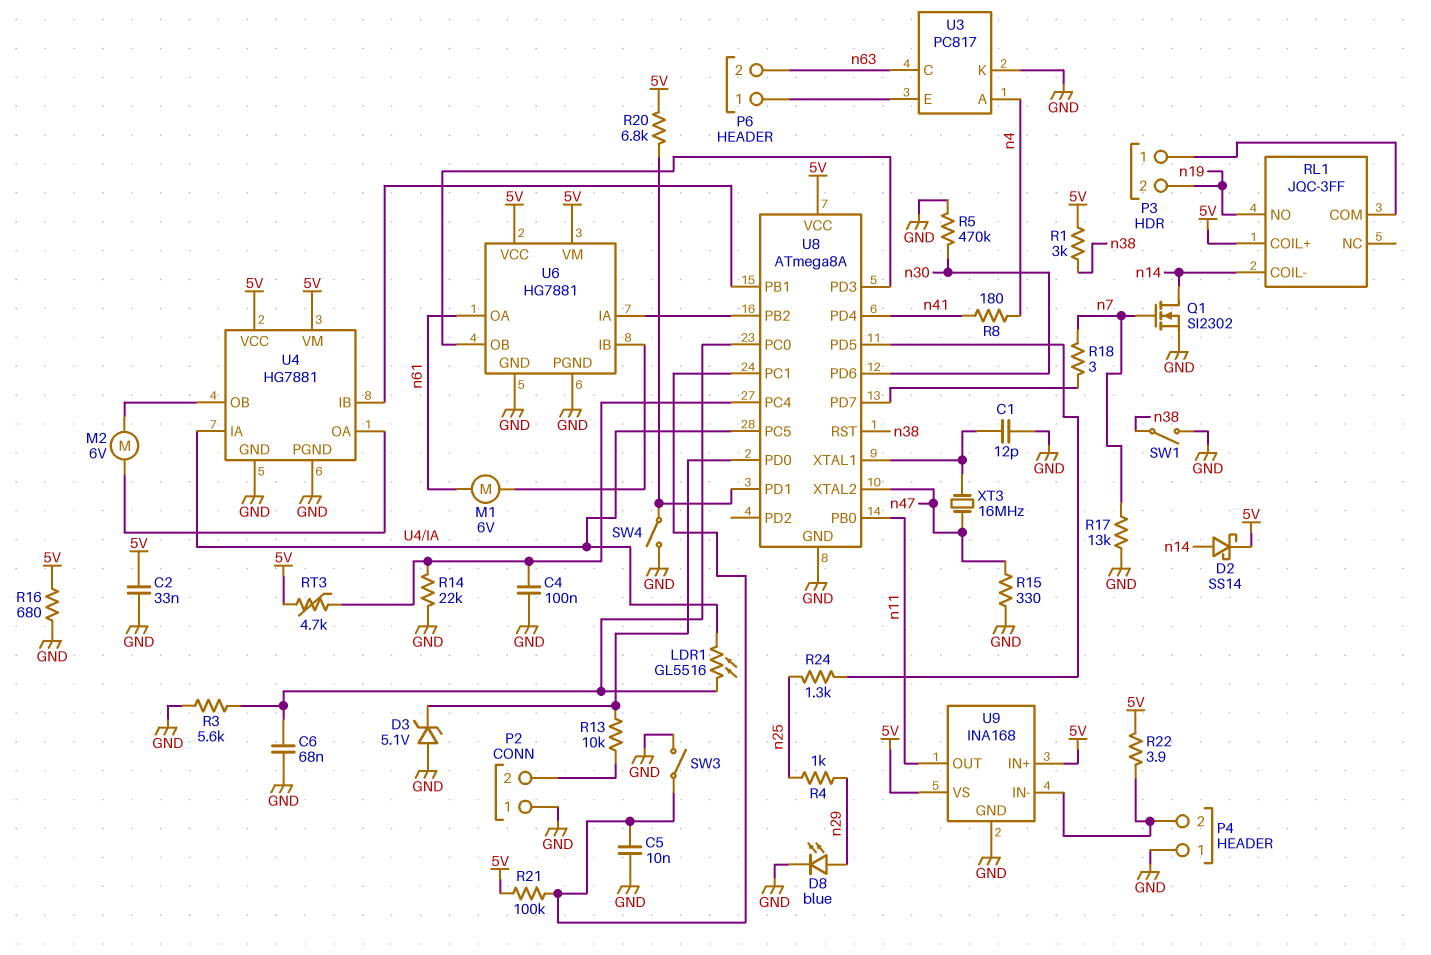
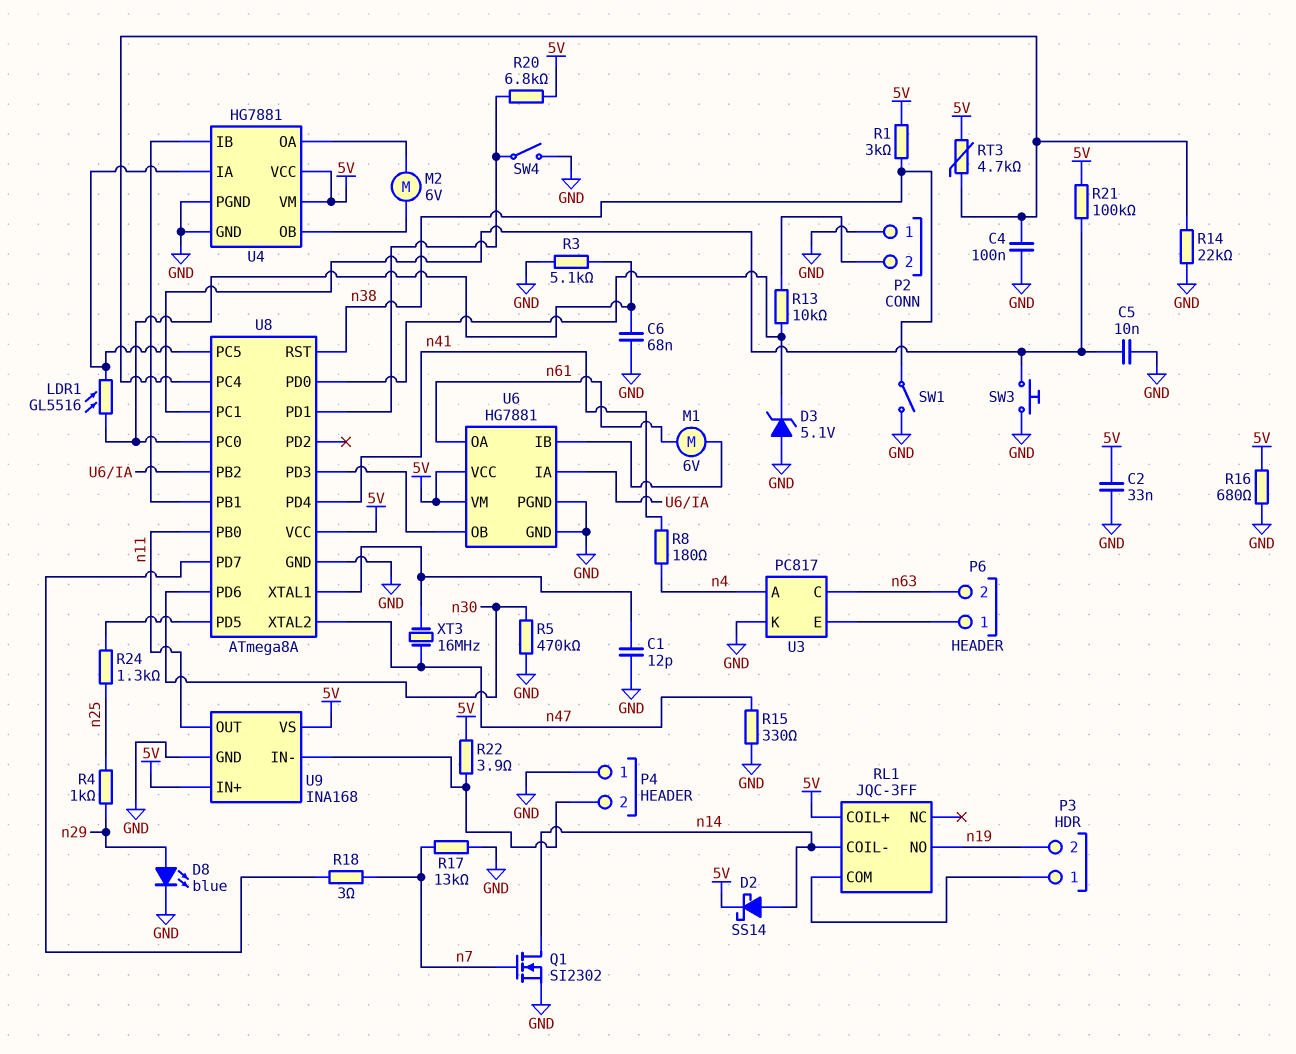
R3: 5.6k (GND, U8/PC0) -> 5.1k (GND, U8/PC0)
SW3: switch (GND, U8/PC1) -> button (GND, U8/PC1)

